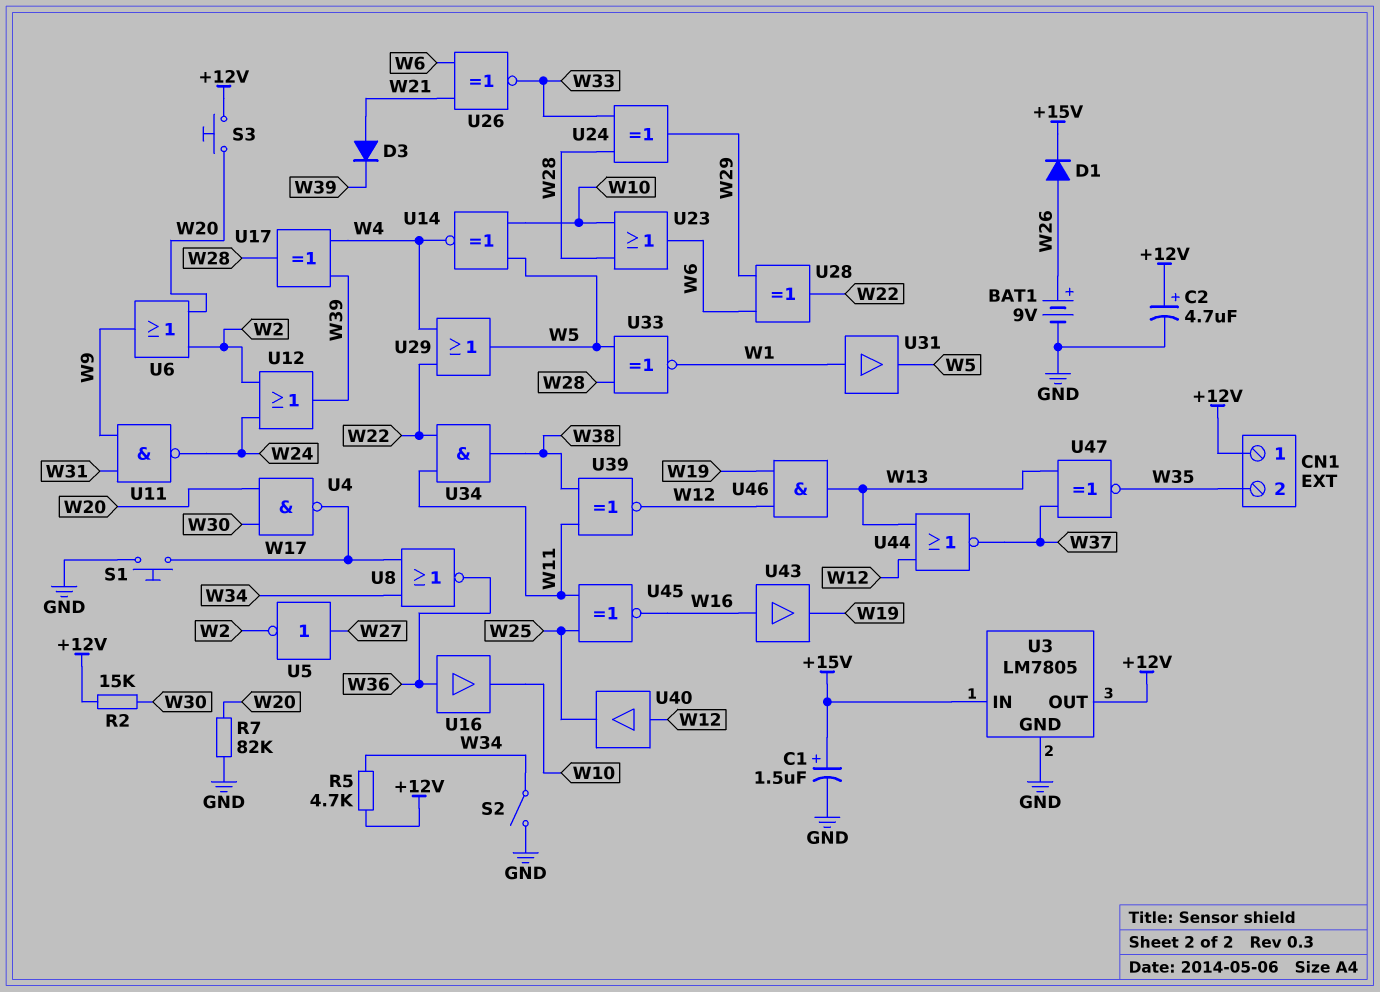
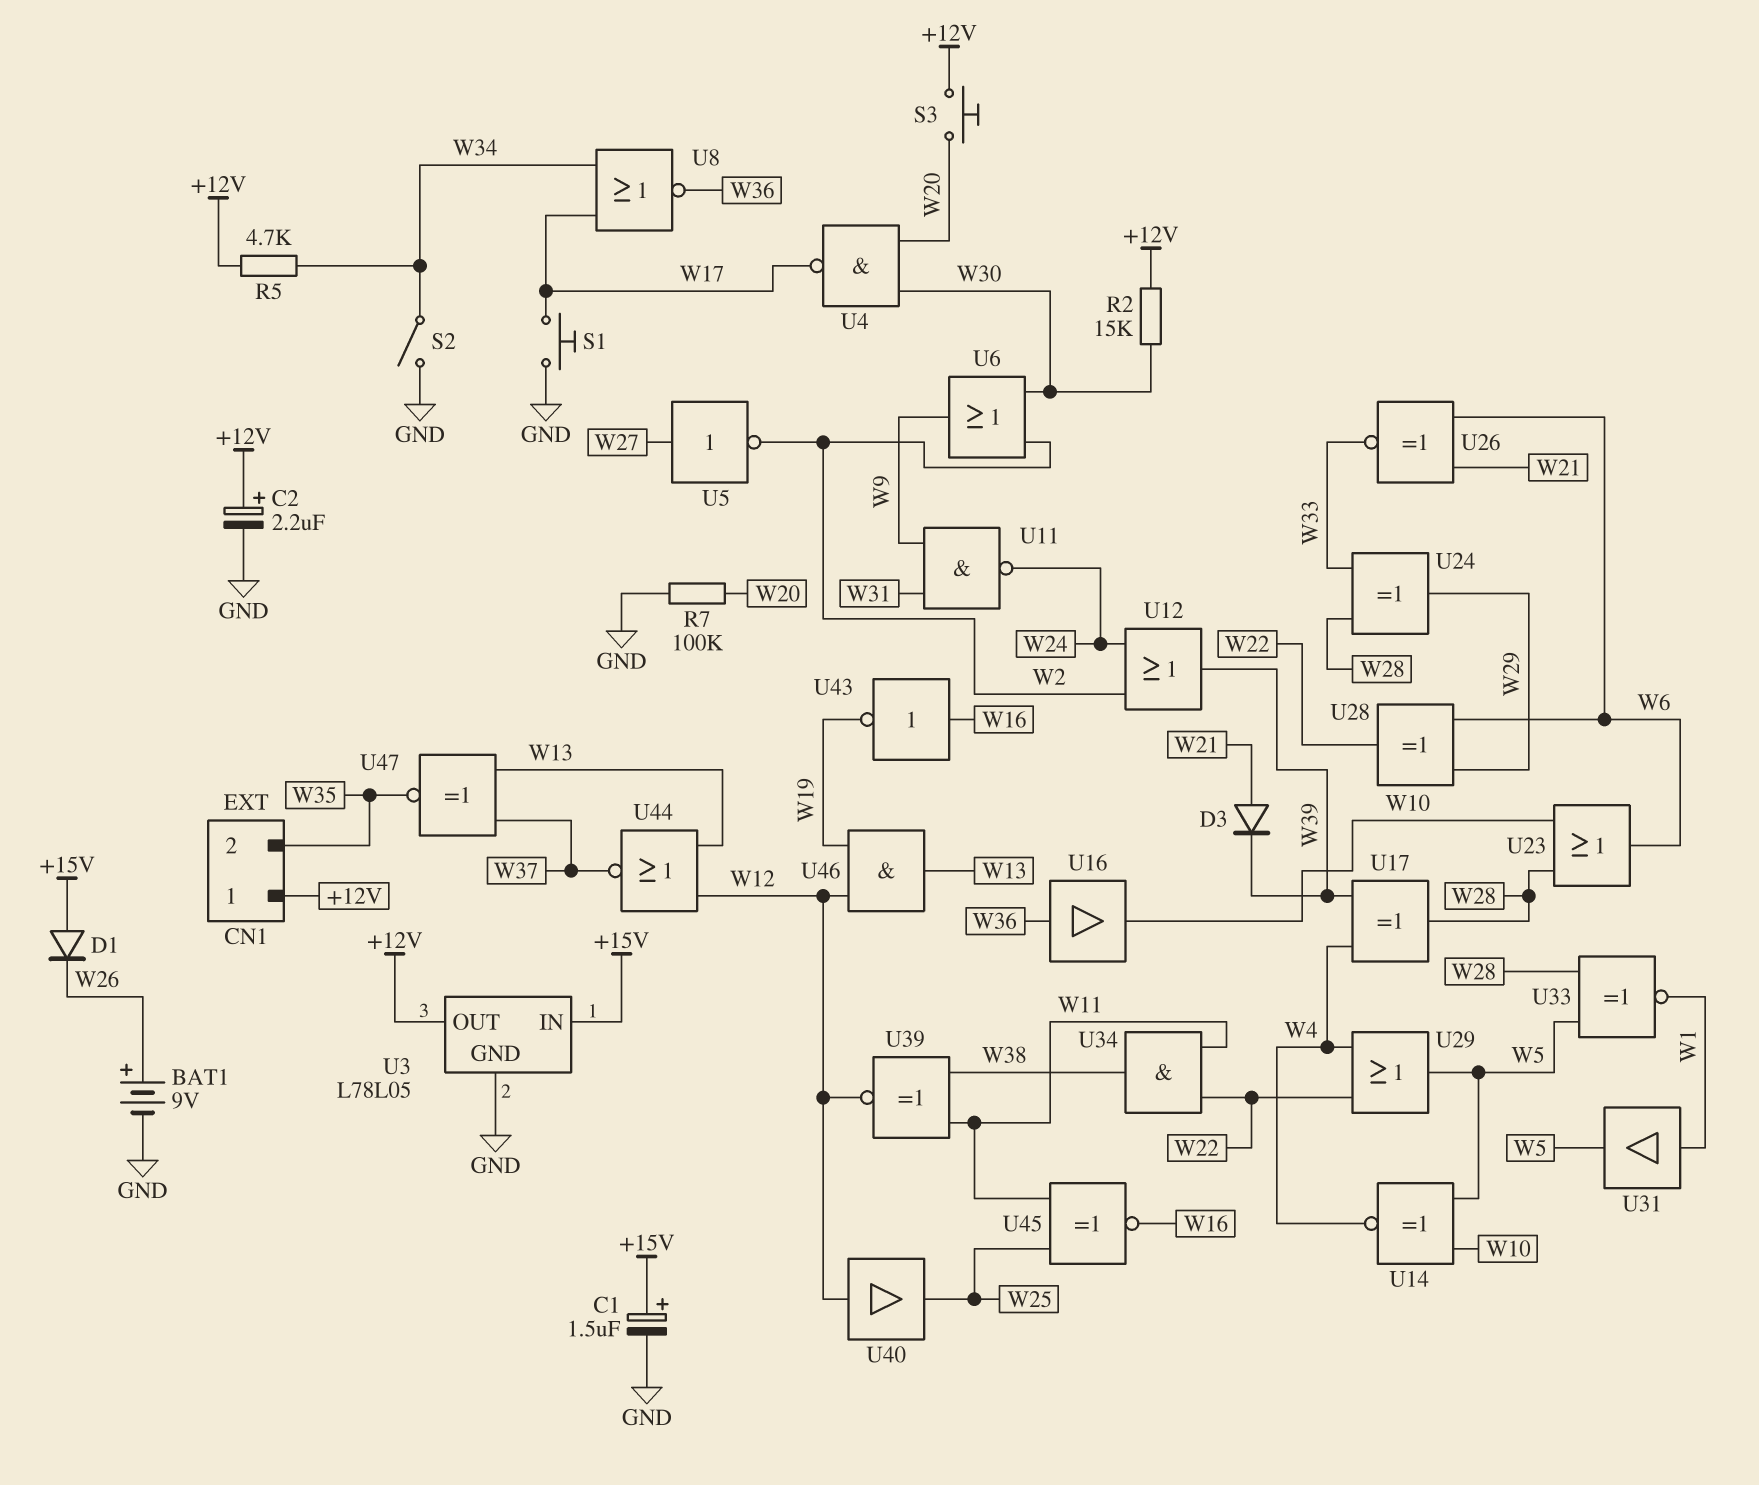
C2: 4.7uF (plus +12V, minus GND) -> 2.2uF (plus +12V, minus GND)
D1: diode (A W26, K +15V) -> diode (A +15V, K W26)
R7: 82k (GND, W20) -> 100k (GND, W20)
U3: LM7805 -> L78L05
U6: OR (in W2, in W20, out W9) -> OR (in W2, in W30, out W9)
U43: buffer (in W16, out W19) -> NOT (in W16, out W19)

